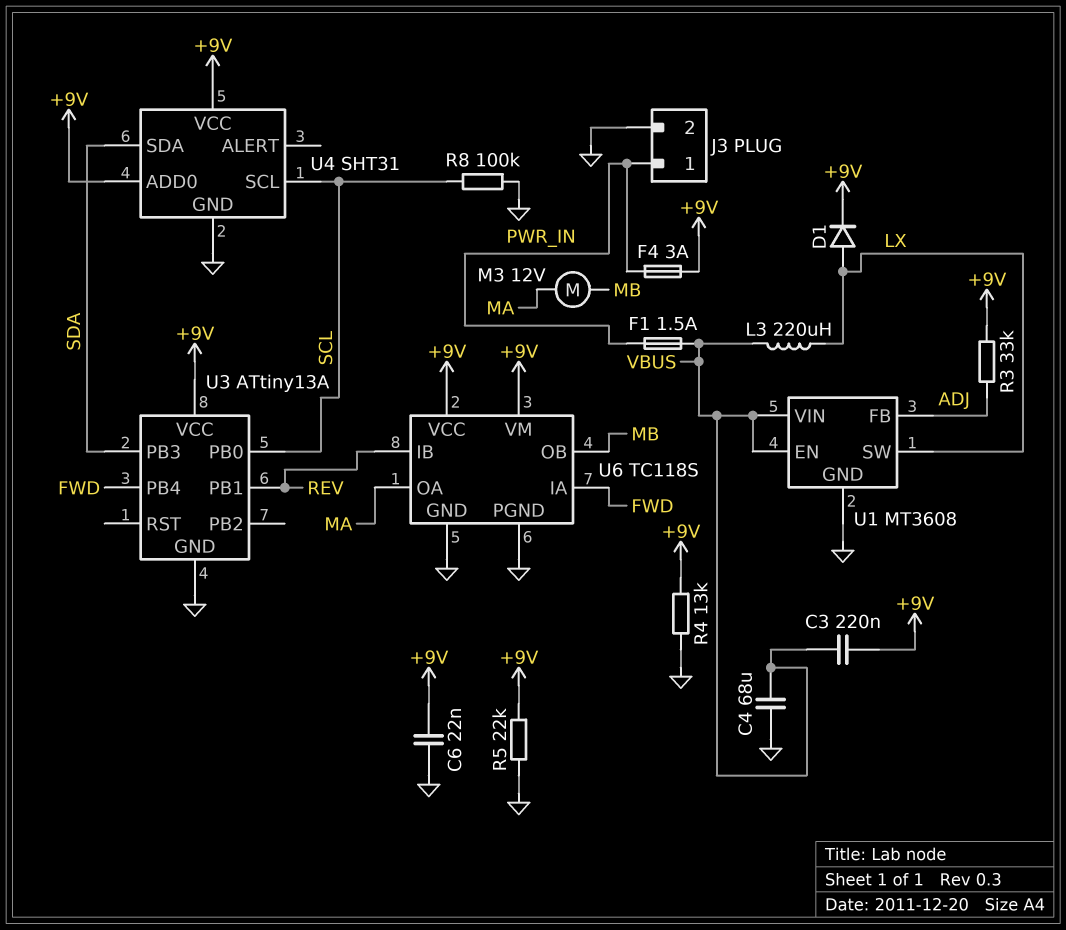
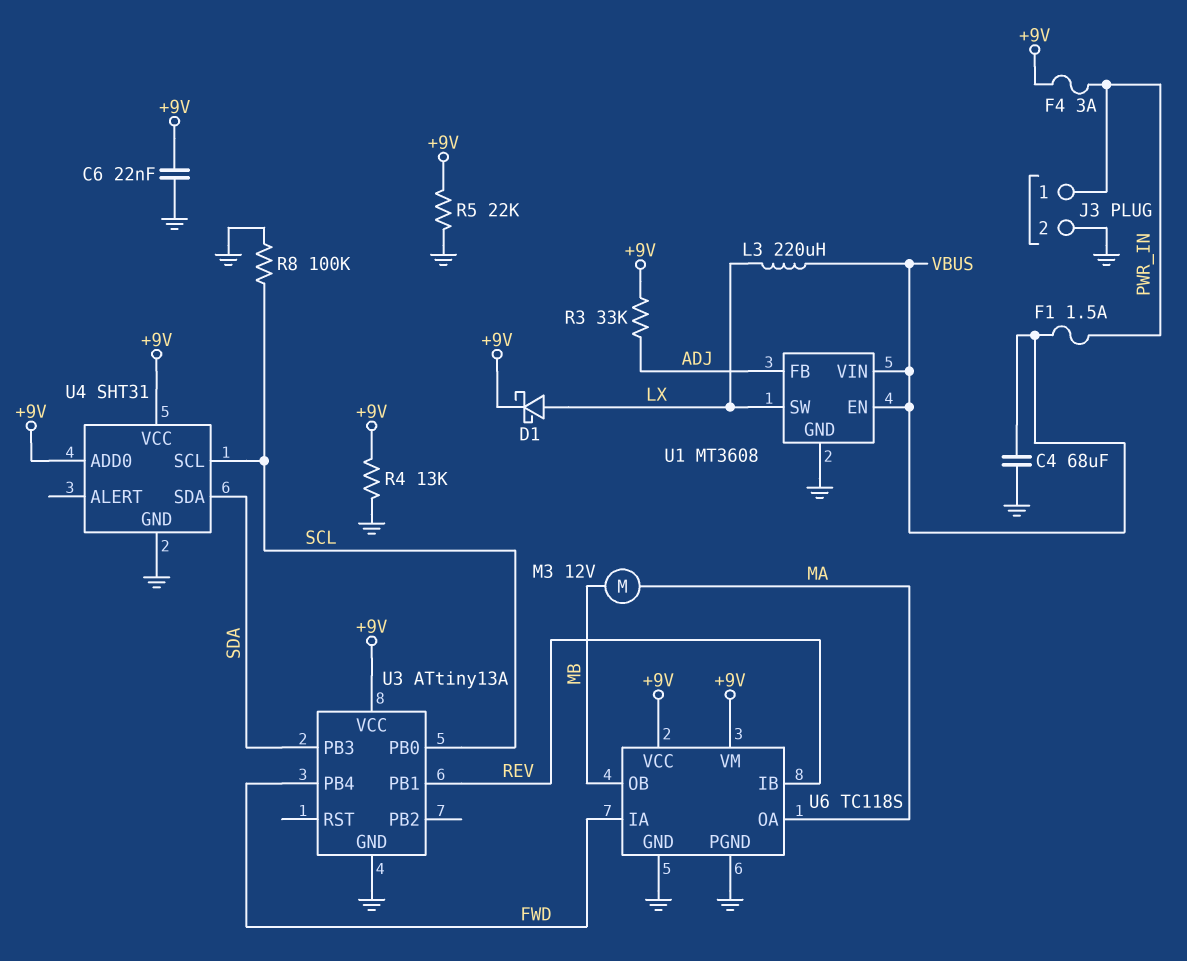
C3: 220nF (+9V, VBUS) -> none
D1: diode (A LX, K +9V) -> schottky (A LX, K +9V)

